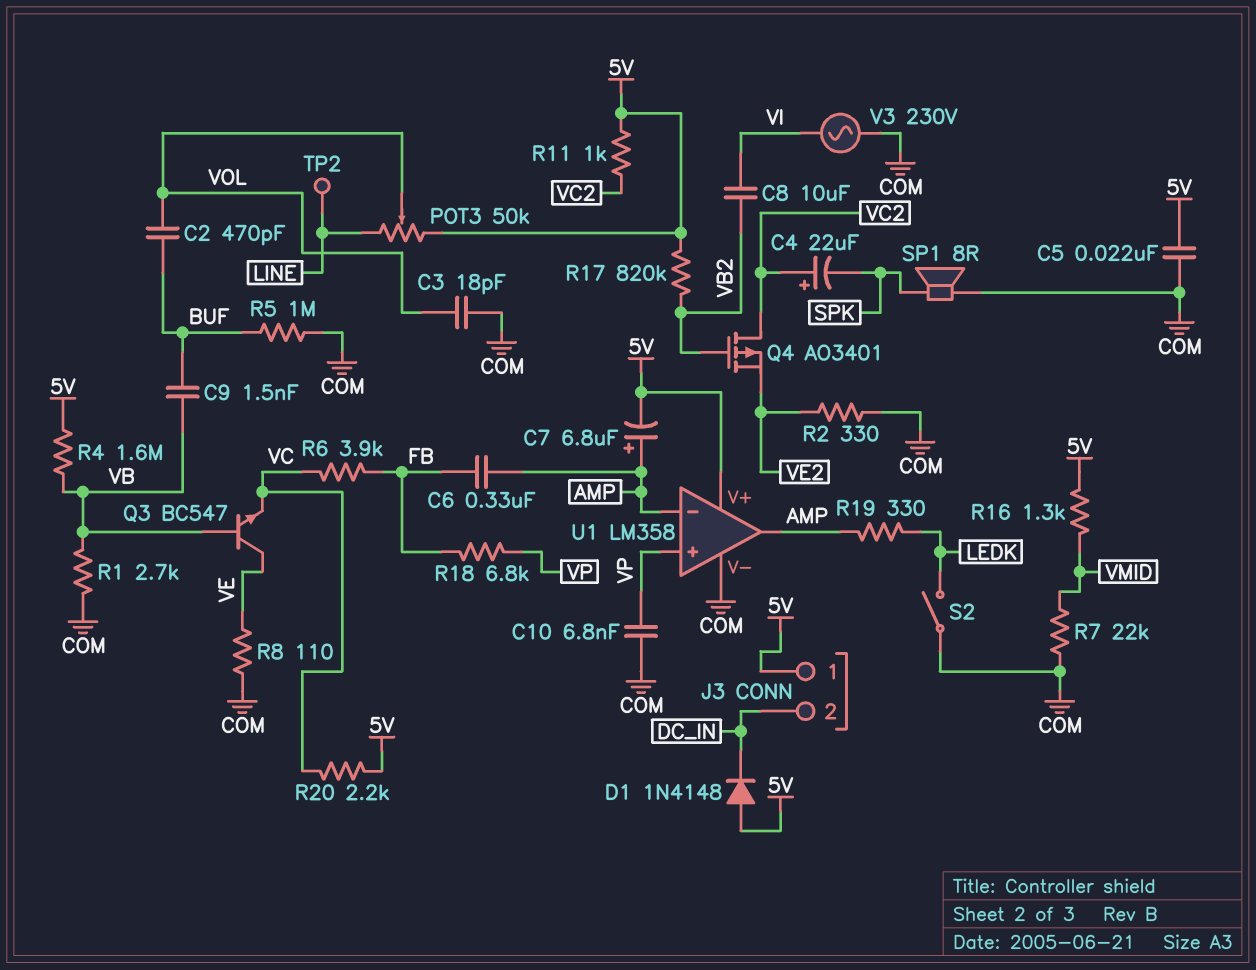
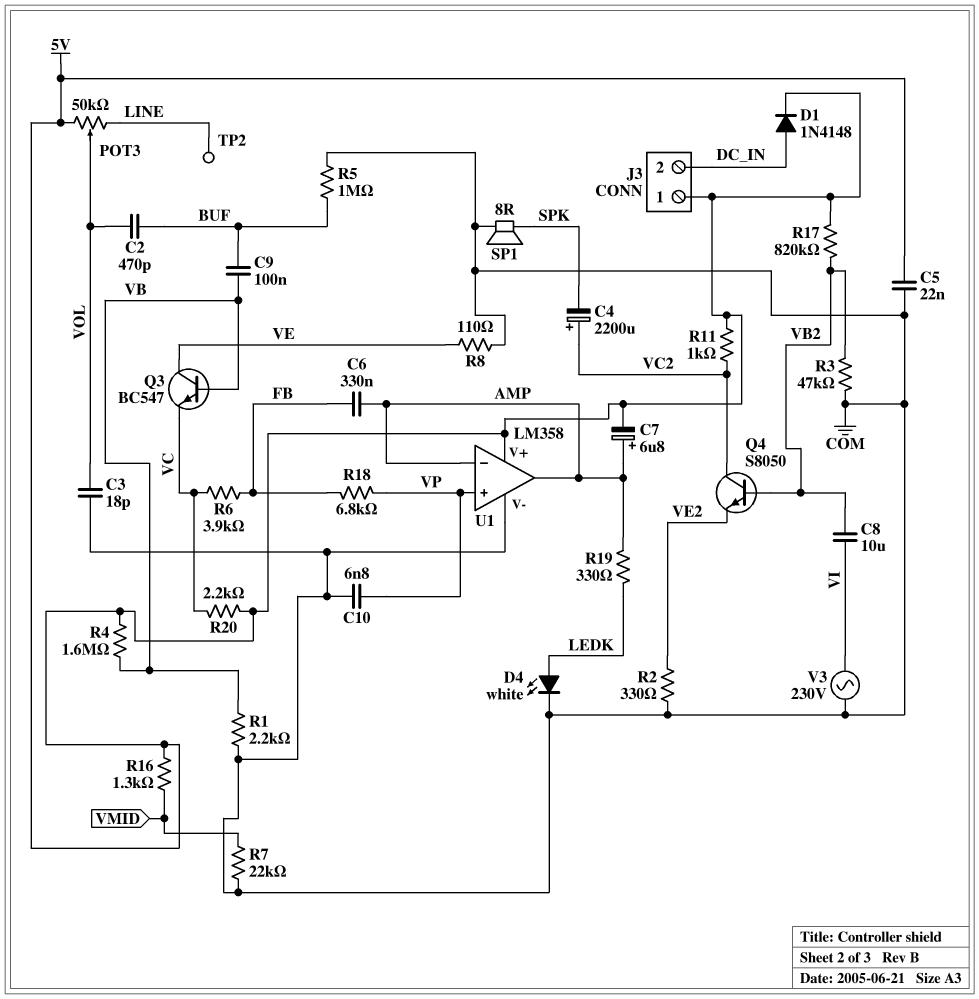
C4: 22uF (plus VC2, minus SPK) -> 2200uF (plus VC2, minus SPK)
C9: 1.5nF (BUF, VB) -> 100nF (BUF, VB)
D1: diode 1N4148 (A 5V, K DC_IN) -> diode 1N4148 (A DC_IN, K 5V)
D4: none -> LED white (A LEDK, K COM)
Q4: PMOS AO3401 (G VB2, D VC2, S VE2) -> NPN S8050 (B VB2, C VC2, E VE2)
R1: 2.7k (COM, VB) -> 2.2k (COM, VB)
R3: none -> 47k (COM, VB2)
S2: switch (COM, LEDK) -> none

